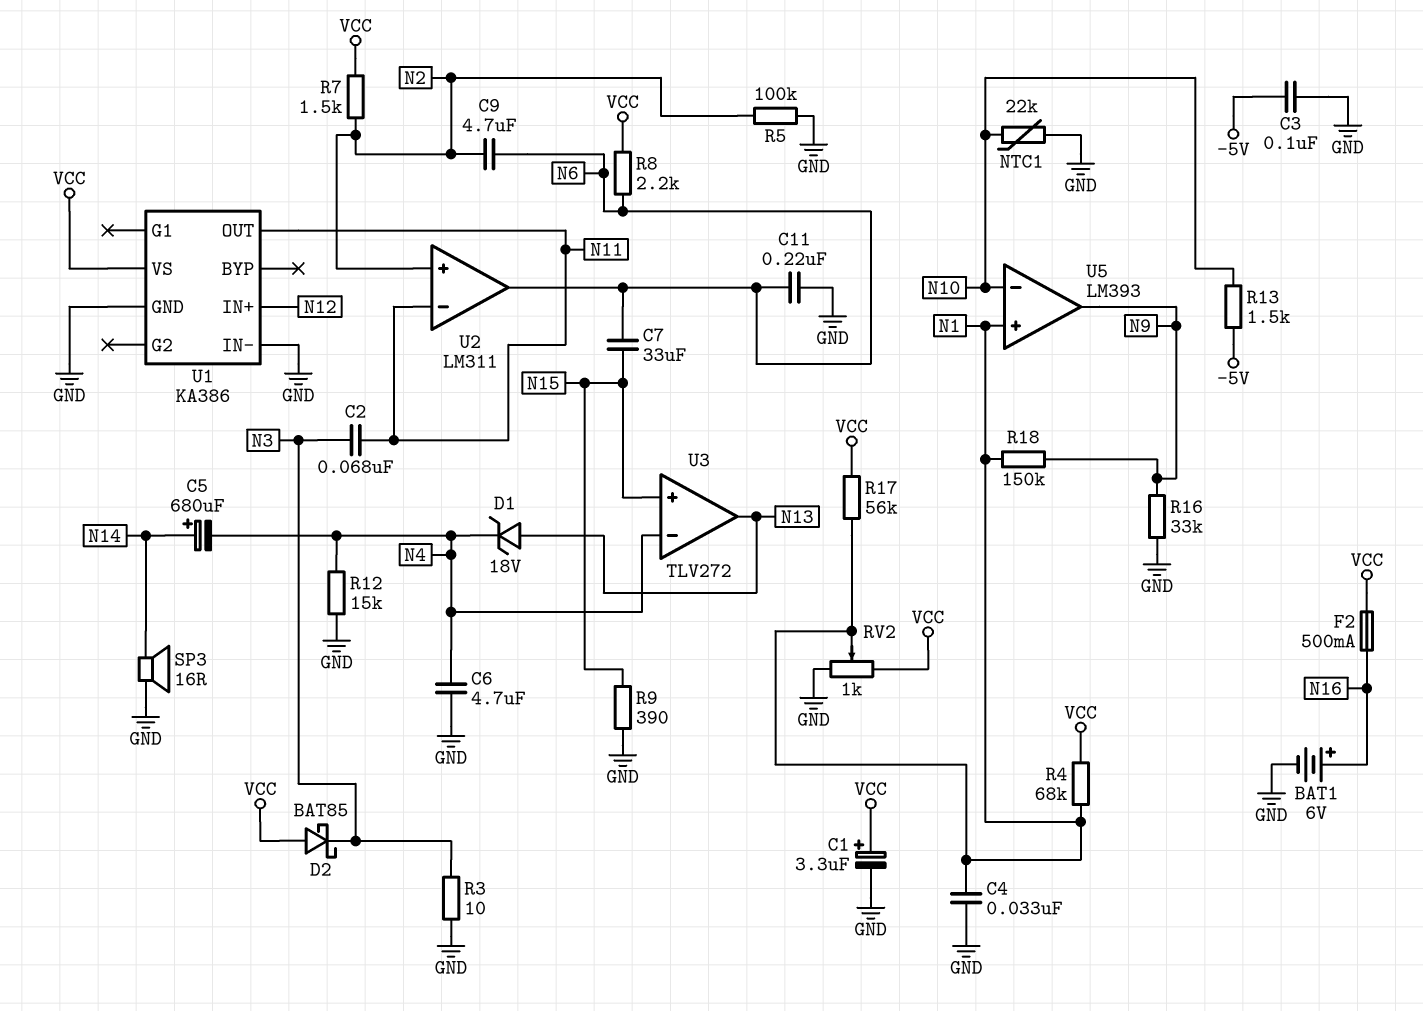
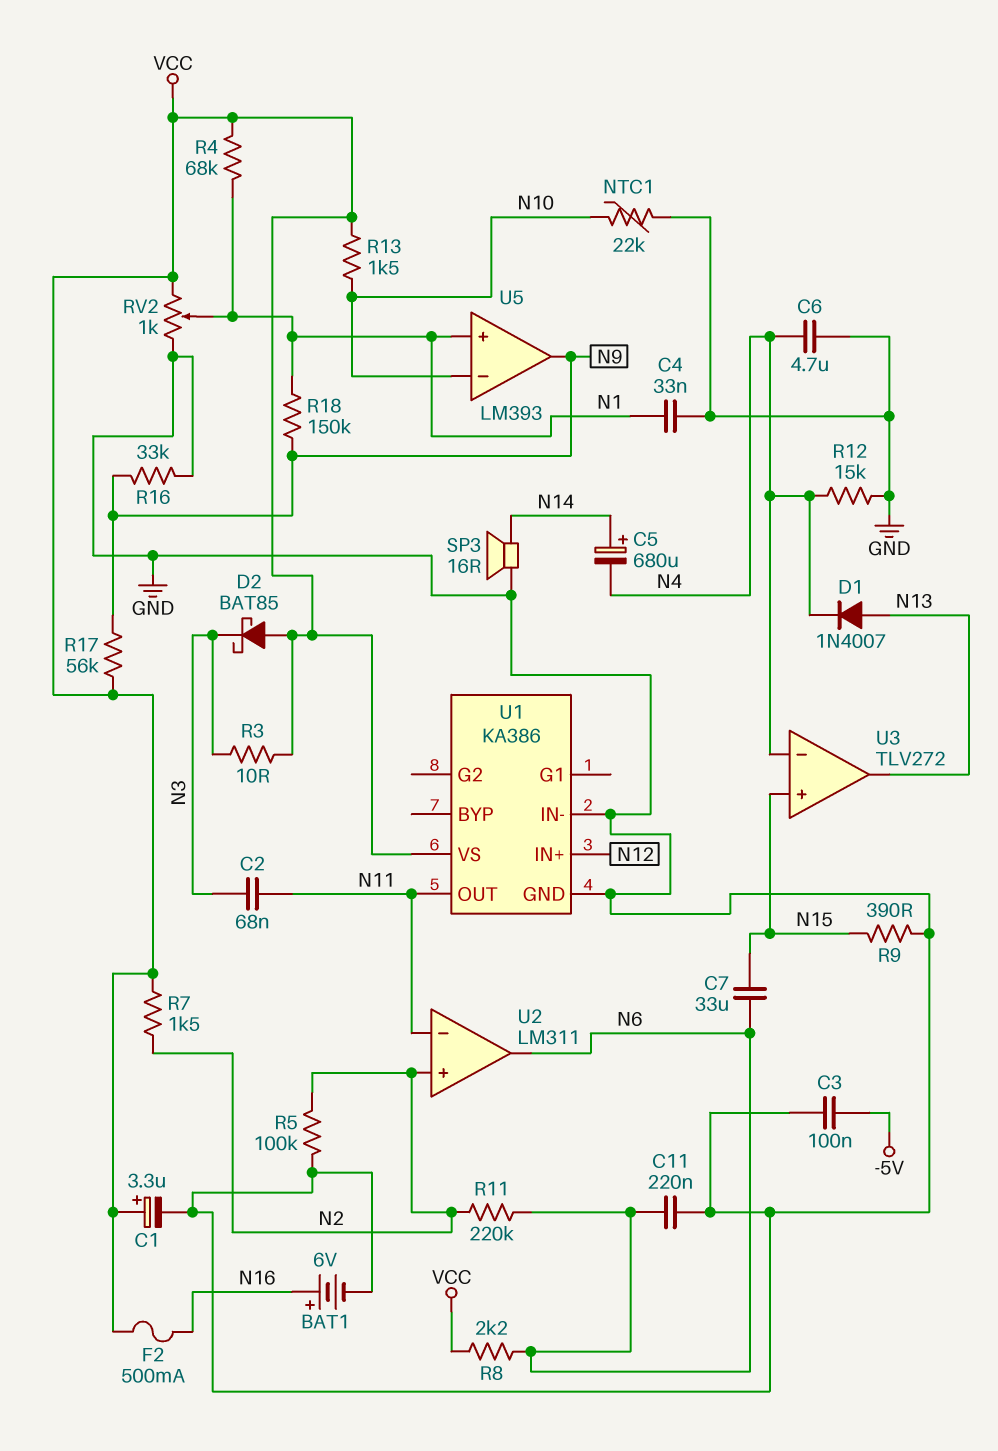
C9: 4.7uF (N2, N6) -> none
D1: zener 18V (A N13, K N4) -> diode 1N4007 (A N13, K N4)
R3: 10 (GND, N3) -> 10 (N3, VCC)
R11: none -> 220k (N2, N6)
R13: 1.5k (-5V, N10) -> 1.5k (N10, VCC)
R17: 56k (N1, VCC) -> 56k (N9, VCC)

